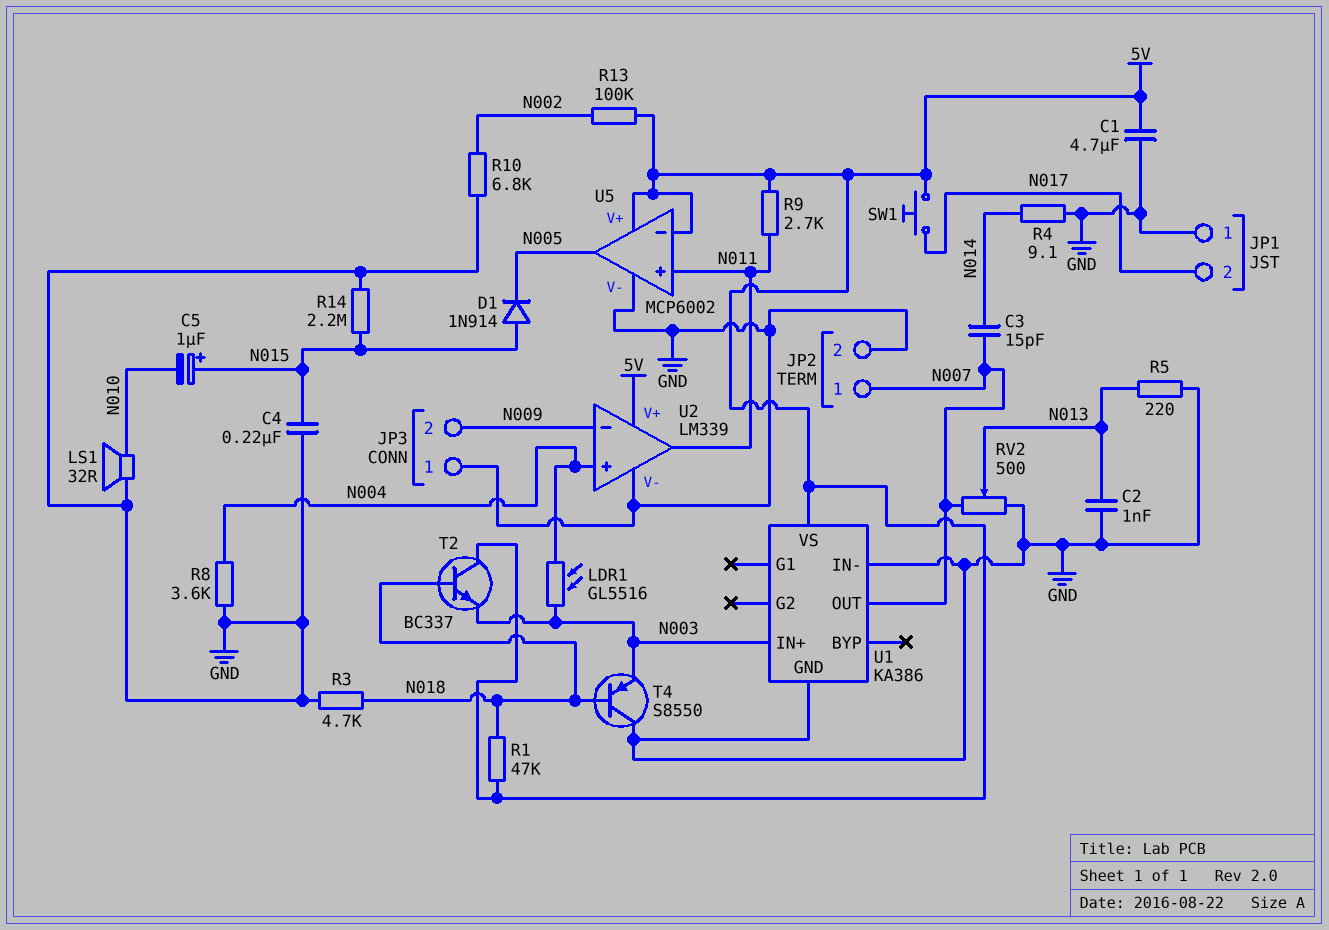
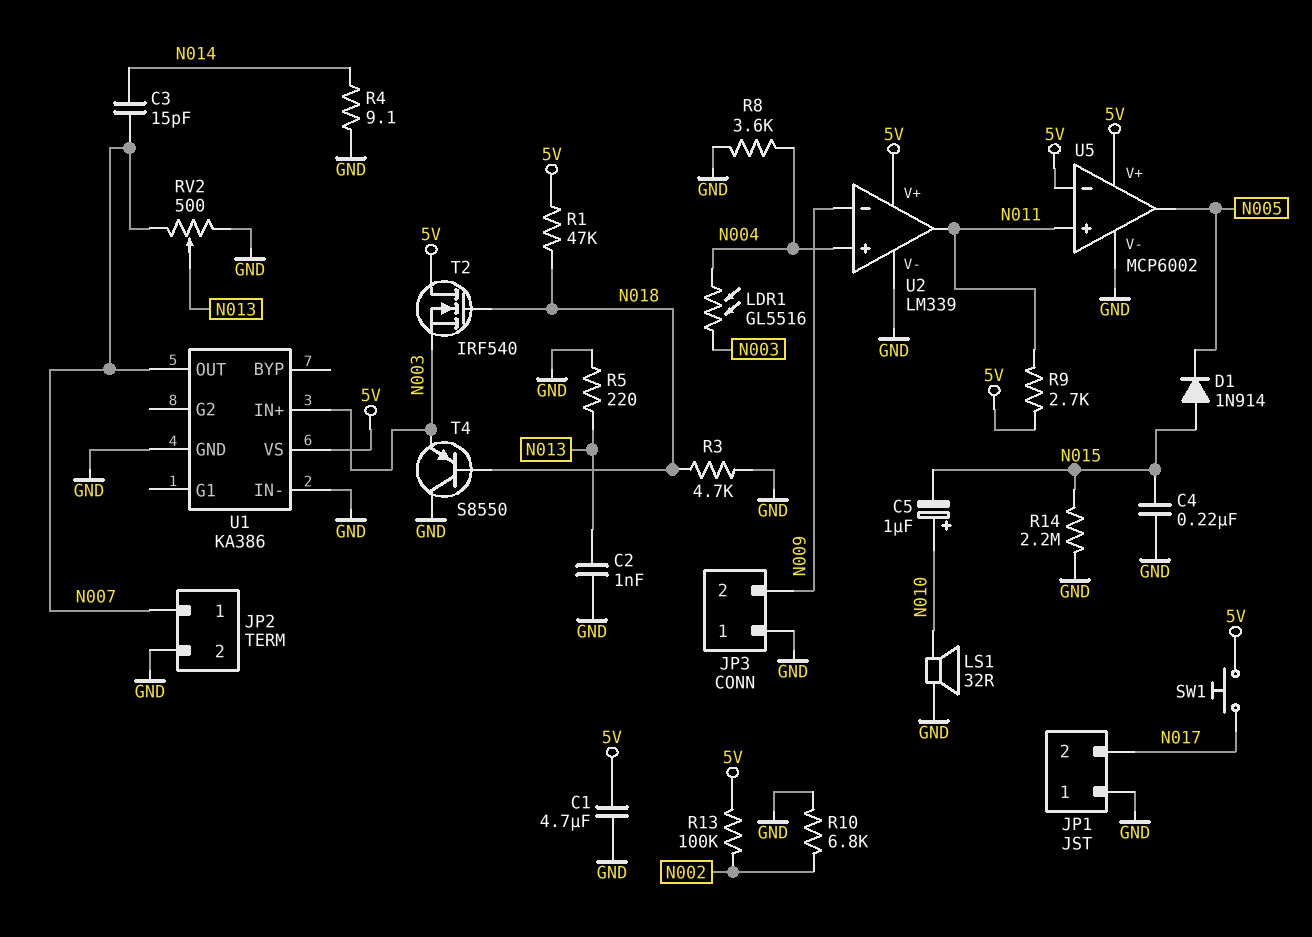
C5: 1uF (plus N015, minus N010) -> 1uF (plus N010, minus N015)
T2: NPN BC337 (B N018, C 5V, E N003) -> NMOS IRF540 (G N018, D 5V, S N003)

